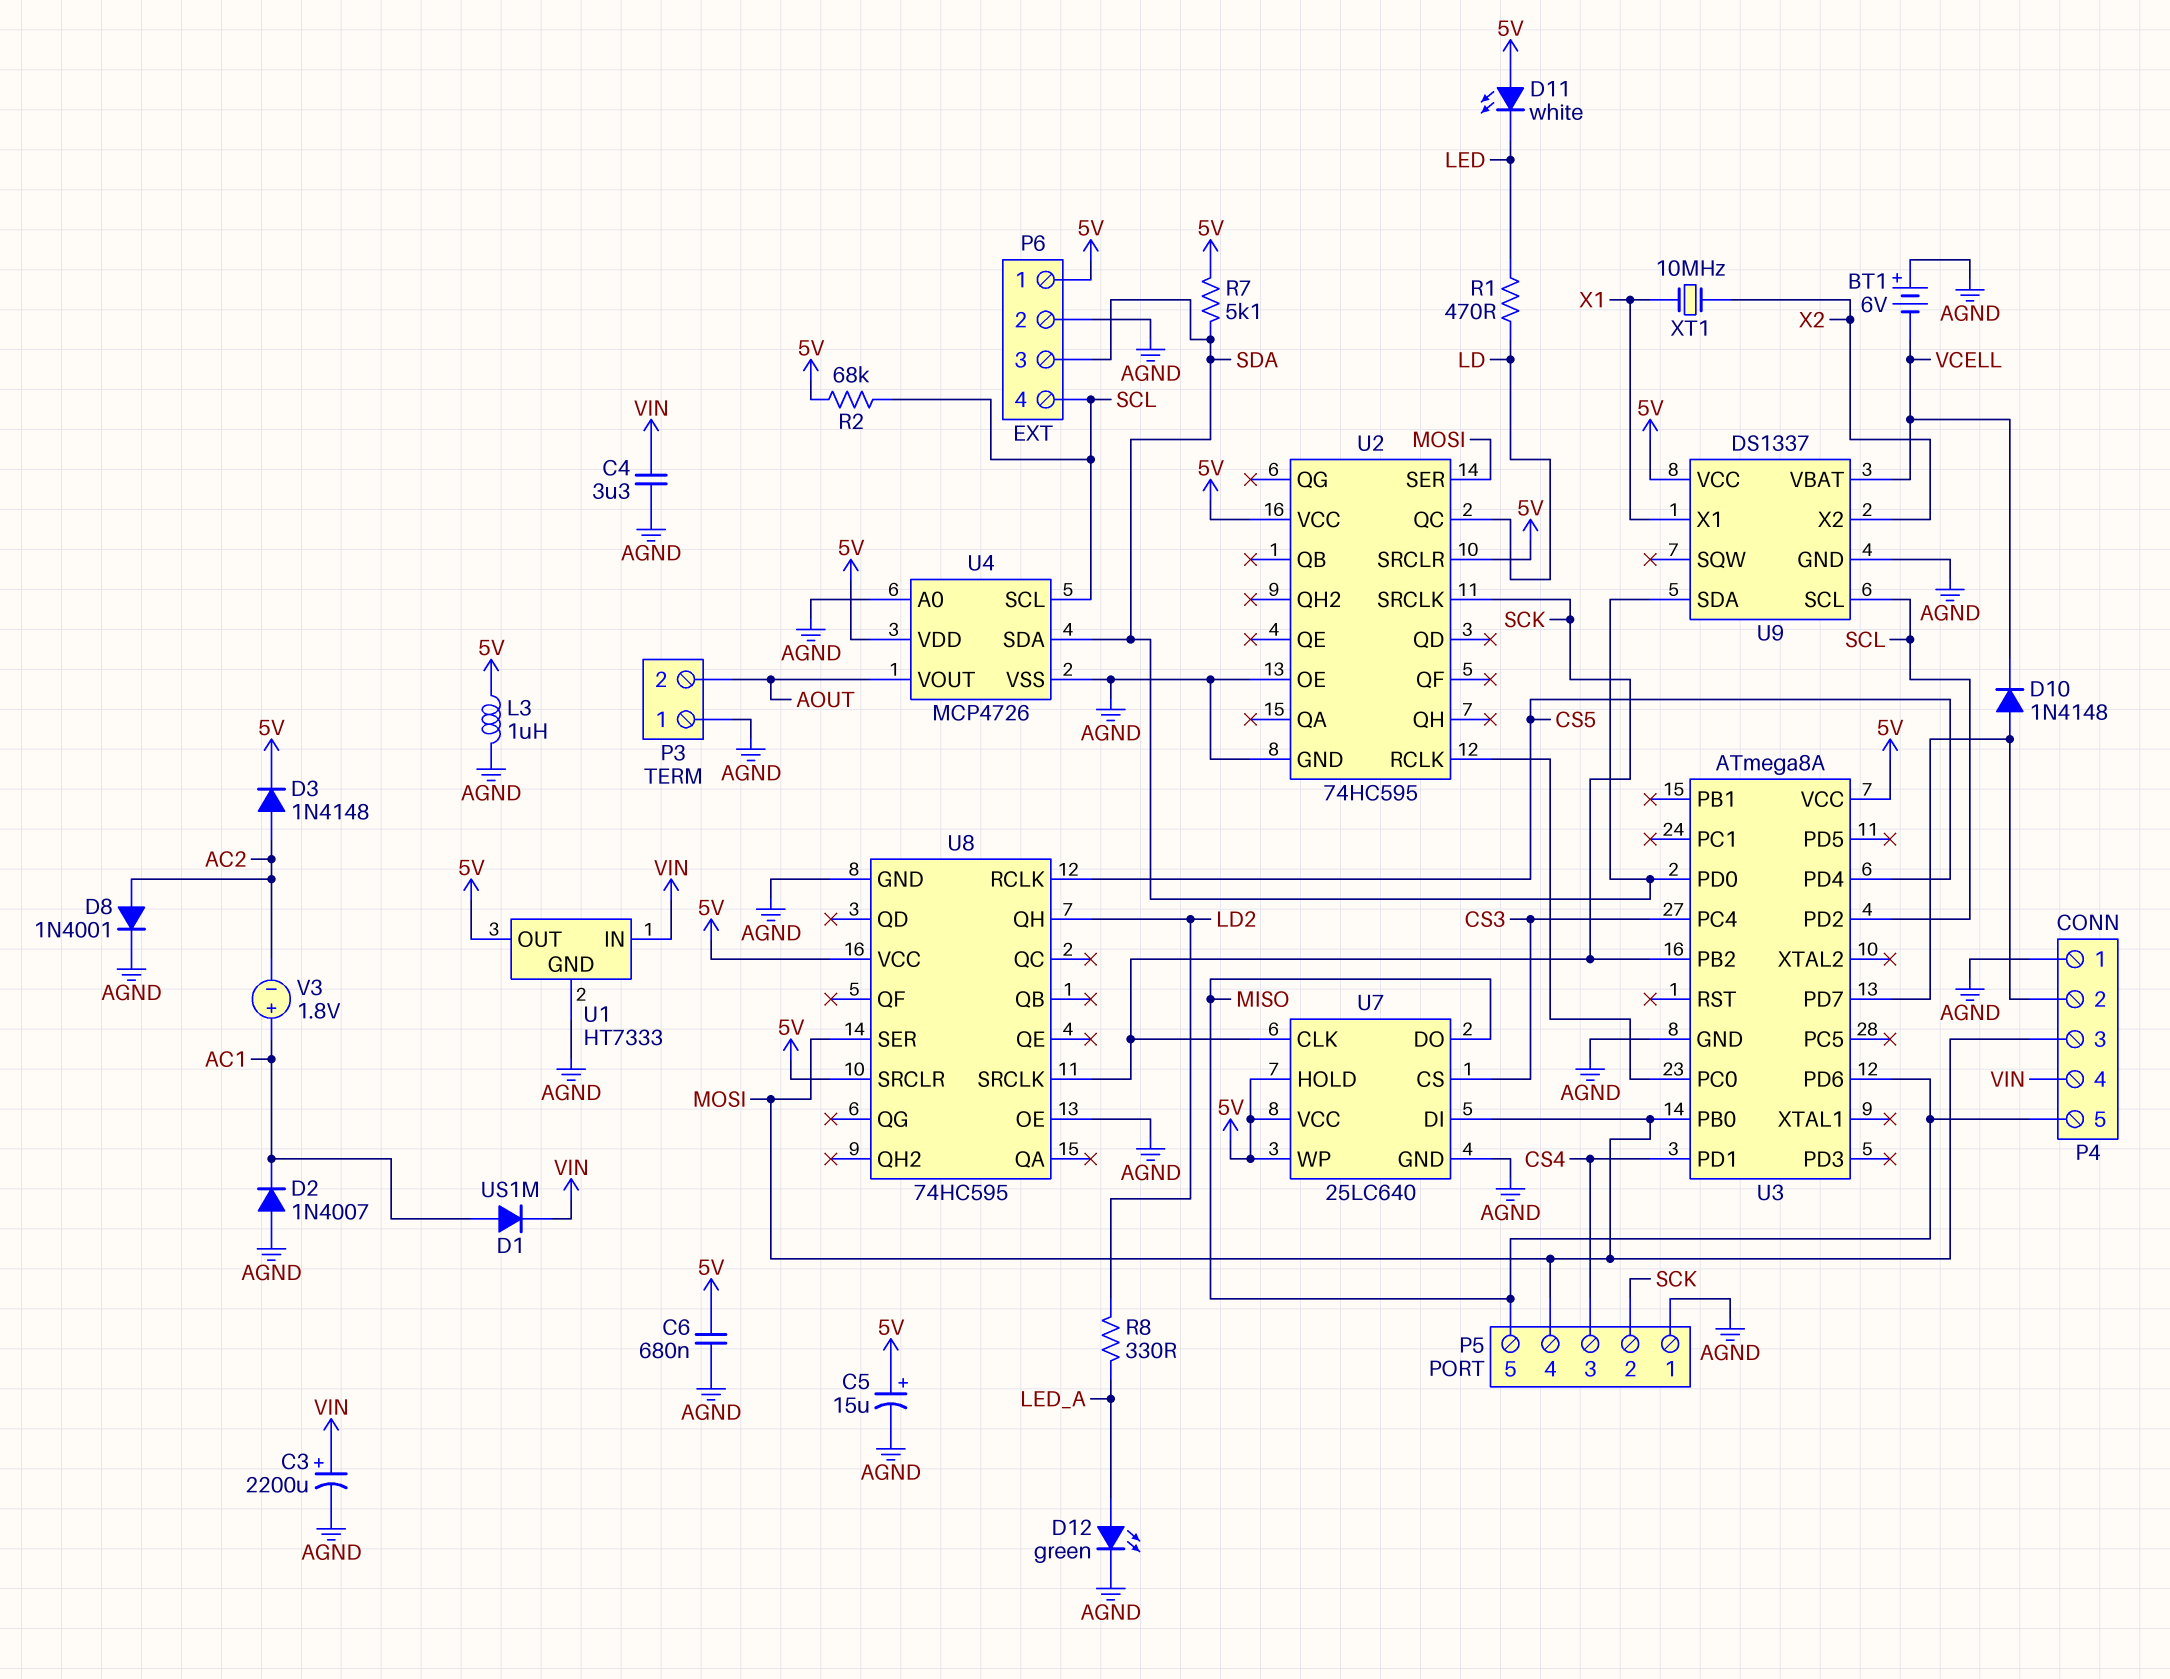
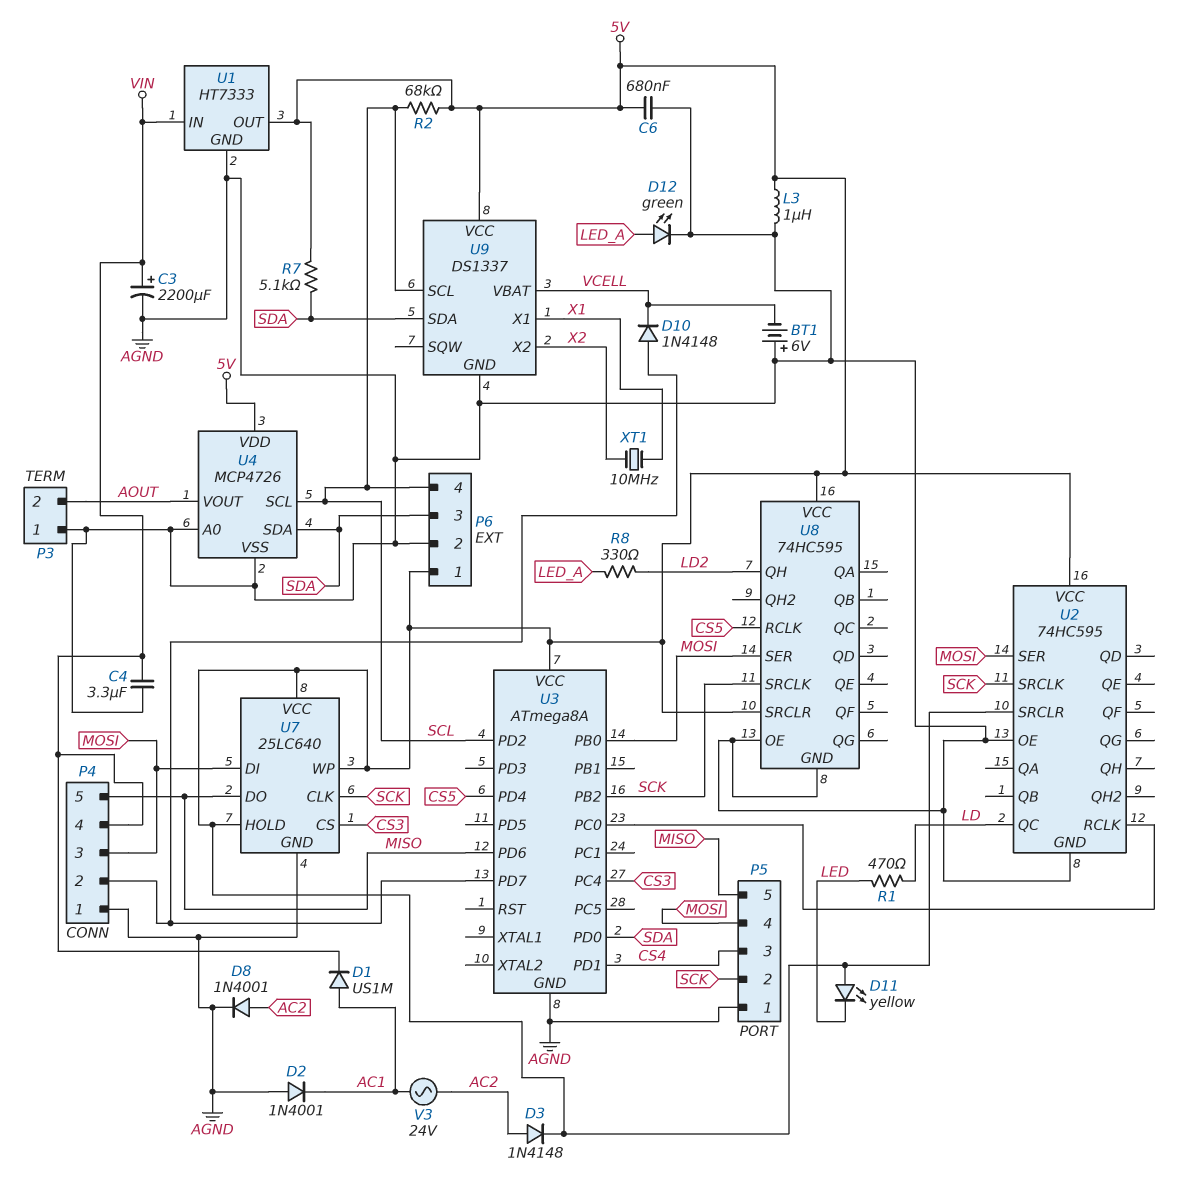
C5: 15uF (plus 5V, minus AGND) -> none
D2: diode 1N4007 (A AGND, K AC1) -> diode 1N4001 (A AGND, K AC1)
D11: LED white (A 5V, K LED) -> LED yellow (A 5V, K LED)
V3: 1.8V (plus AC1, minus AC2) -> AC 24V (AC1, AC2)

